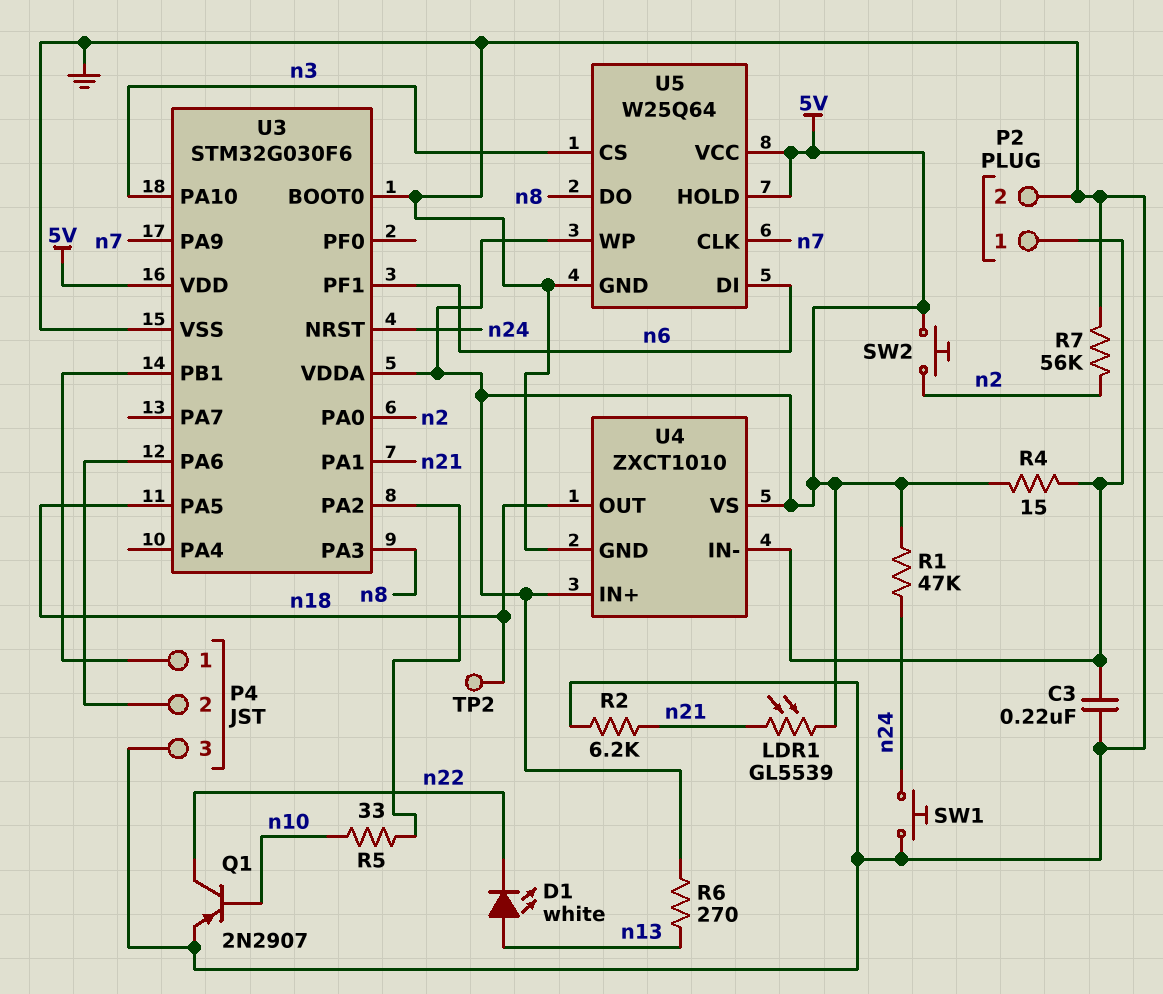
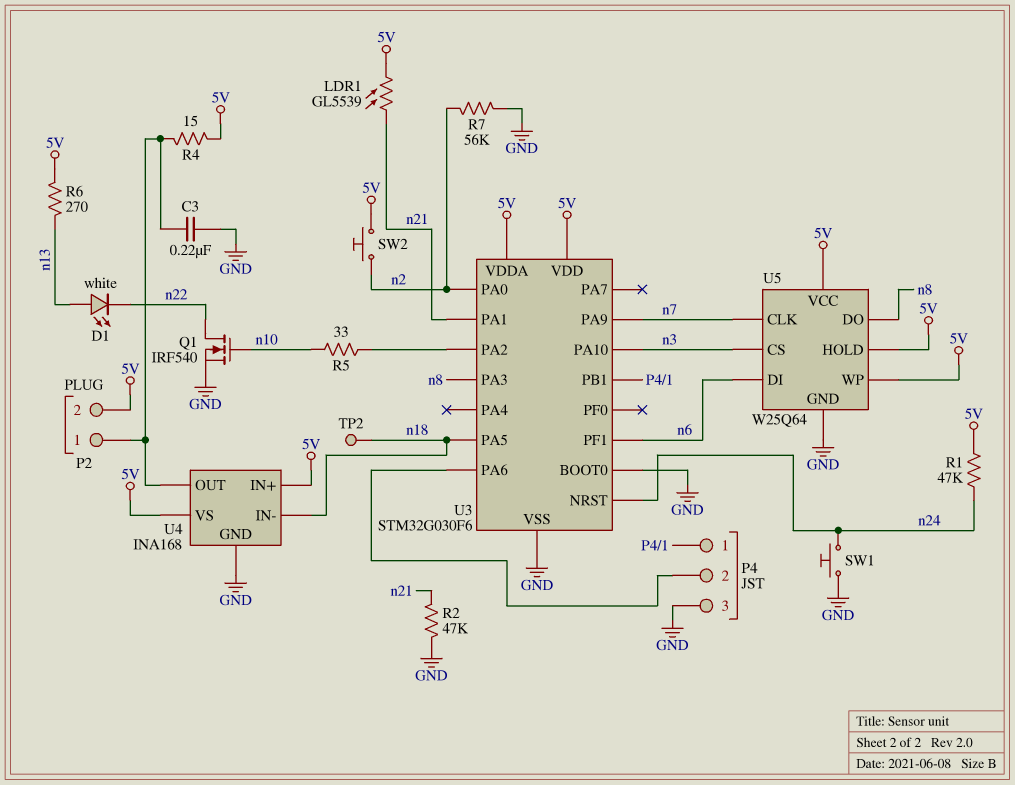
P2 pin 2: GND -> 5V
Q1: PNP 2N2907 (B n10, C n22, E GND) -> NMOS IRF540 (G n10, D n22, S GND)
R2: 6.2k (GND, n21) -> 47k (GND, n21)
U4: ZXCT1010 -> INA168
U4 pin IN-: P2/1 -> n18
U4 pin OUT: n18 -> P2/1

